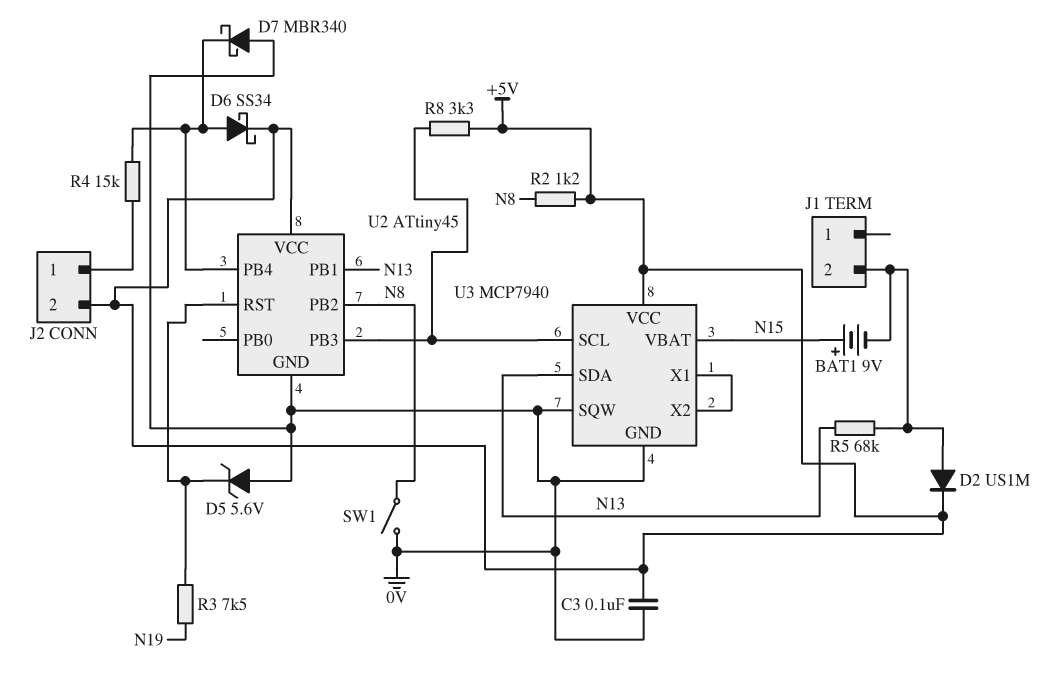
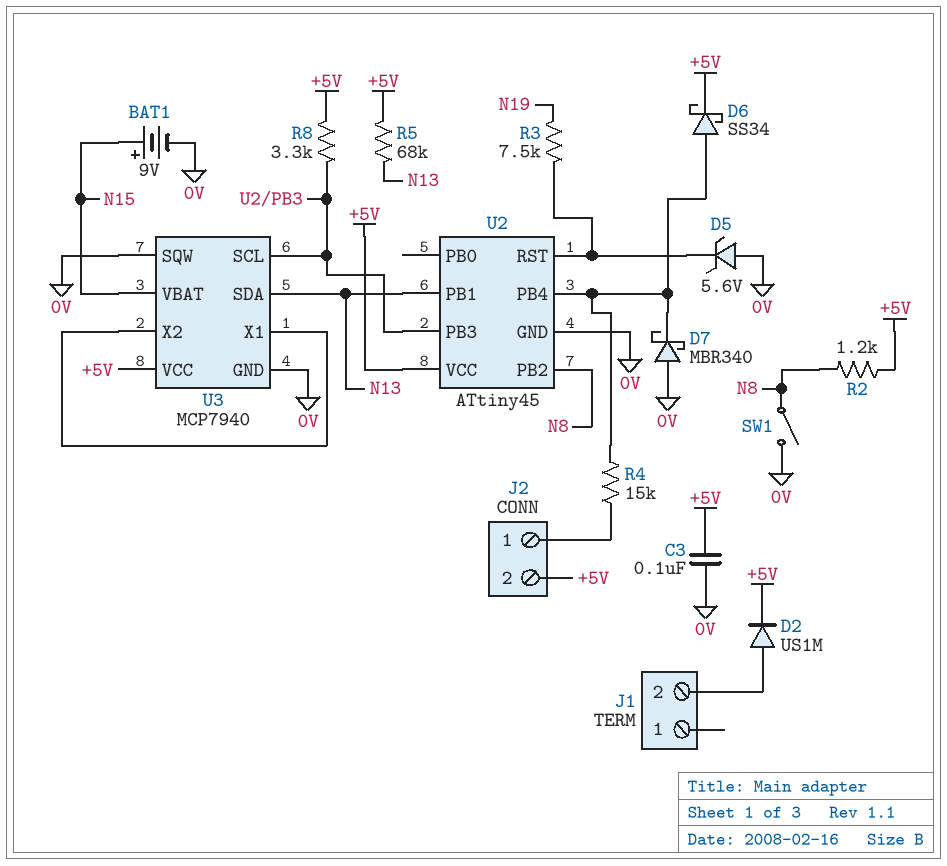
BAT1: 9V (plus N15, minus J1/2) -> 9V (plus N15, minus 0V)
R5: 68k (J1/2, N13) -> 68k (+5V, N13)

